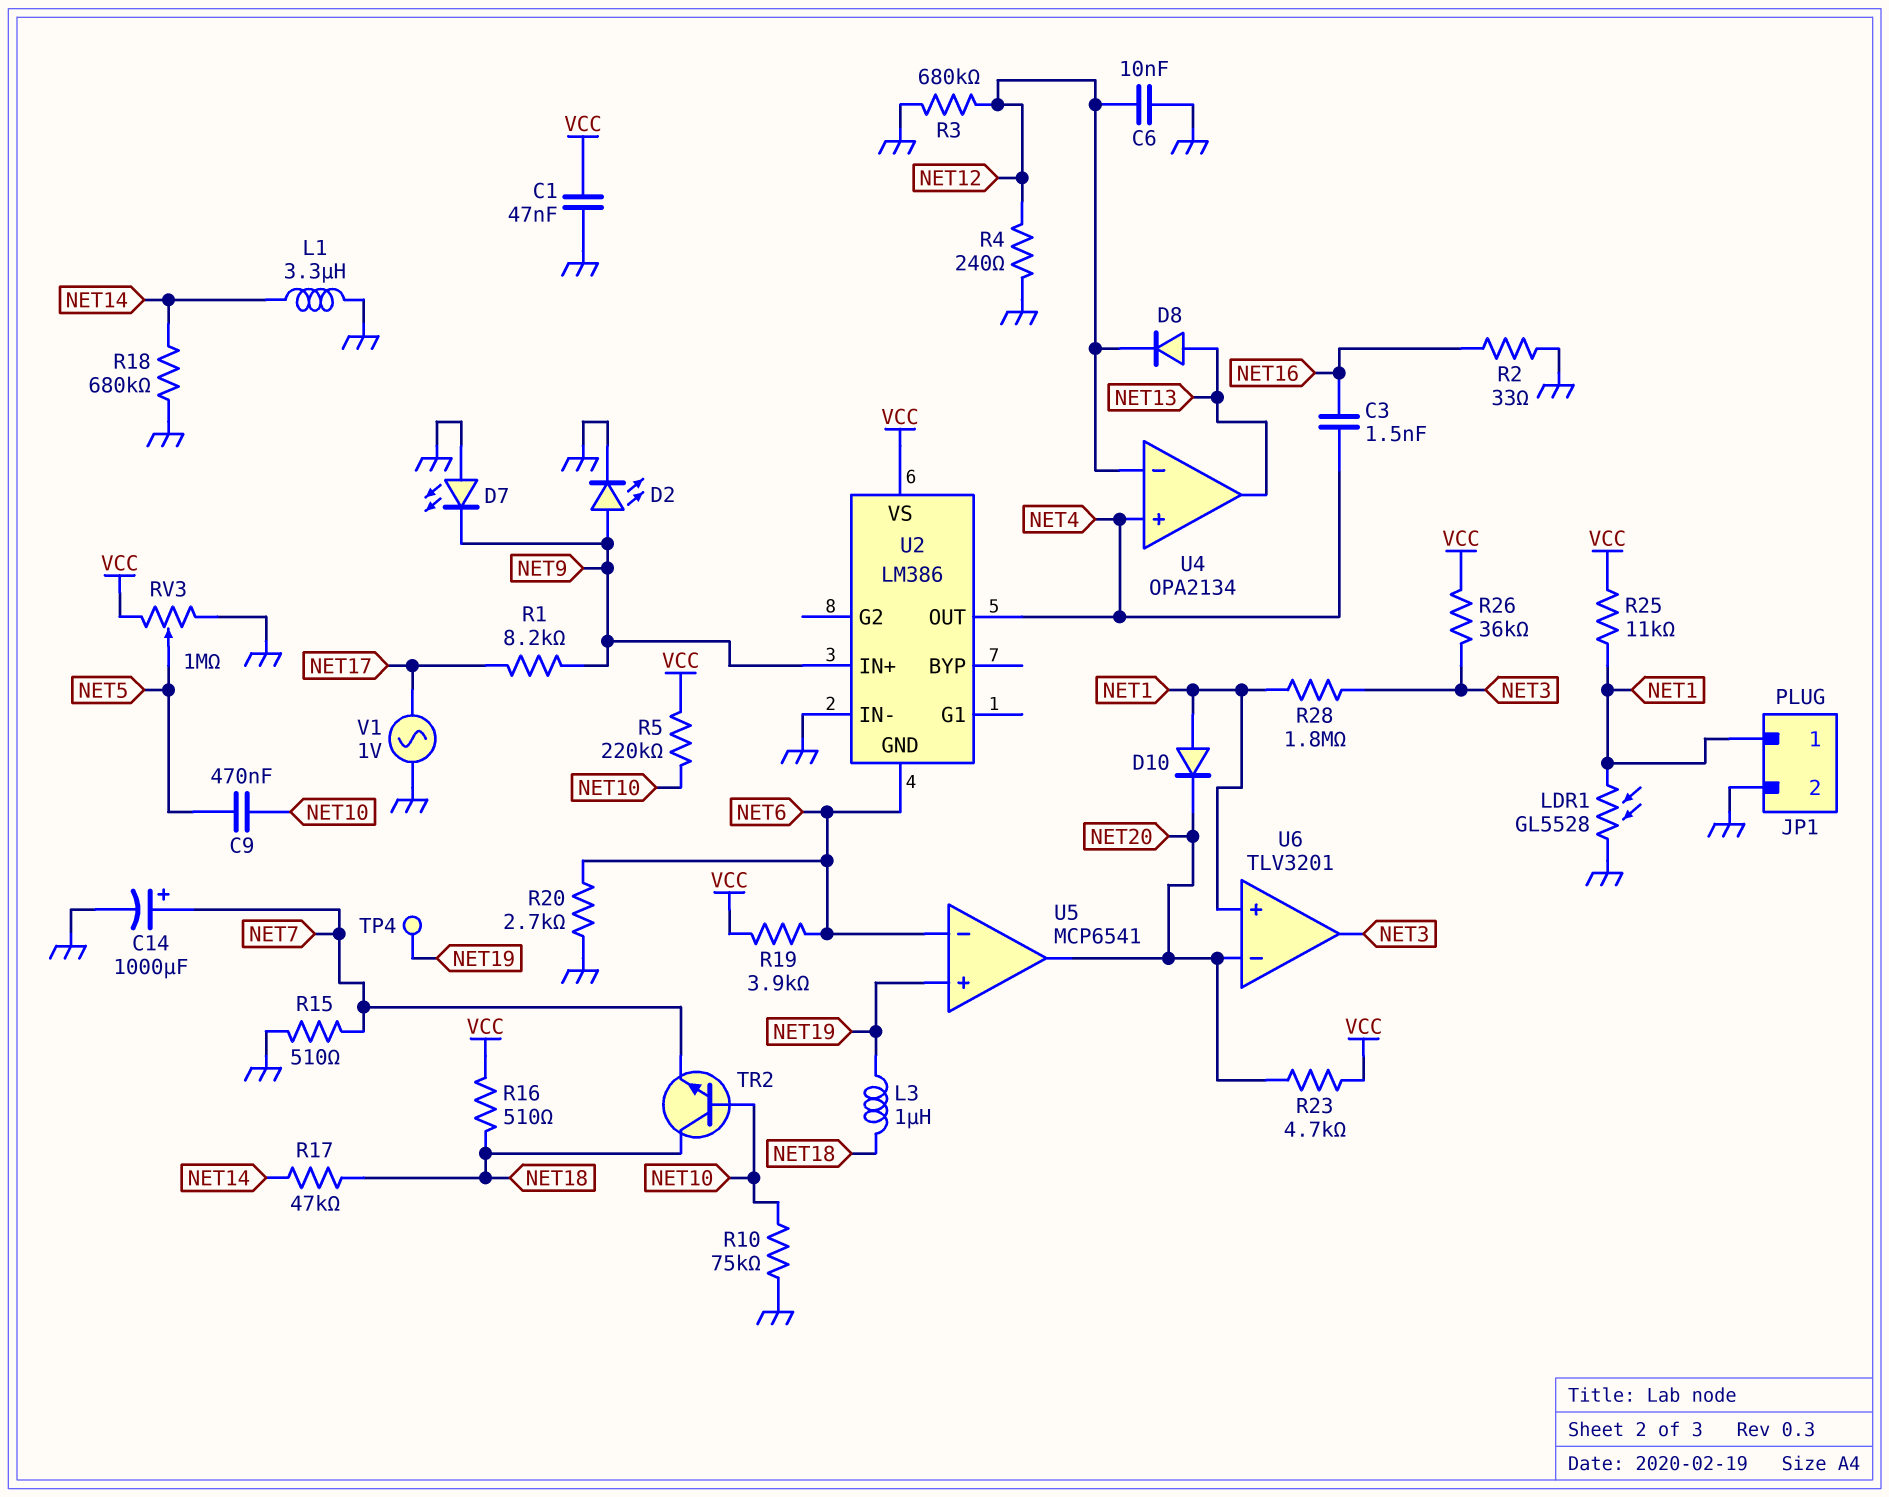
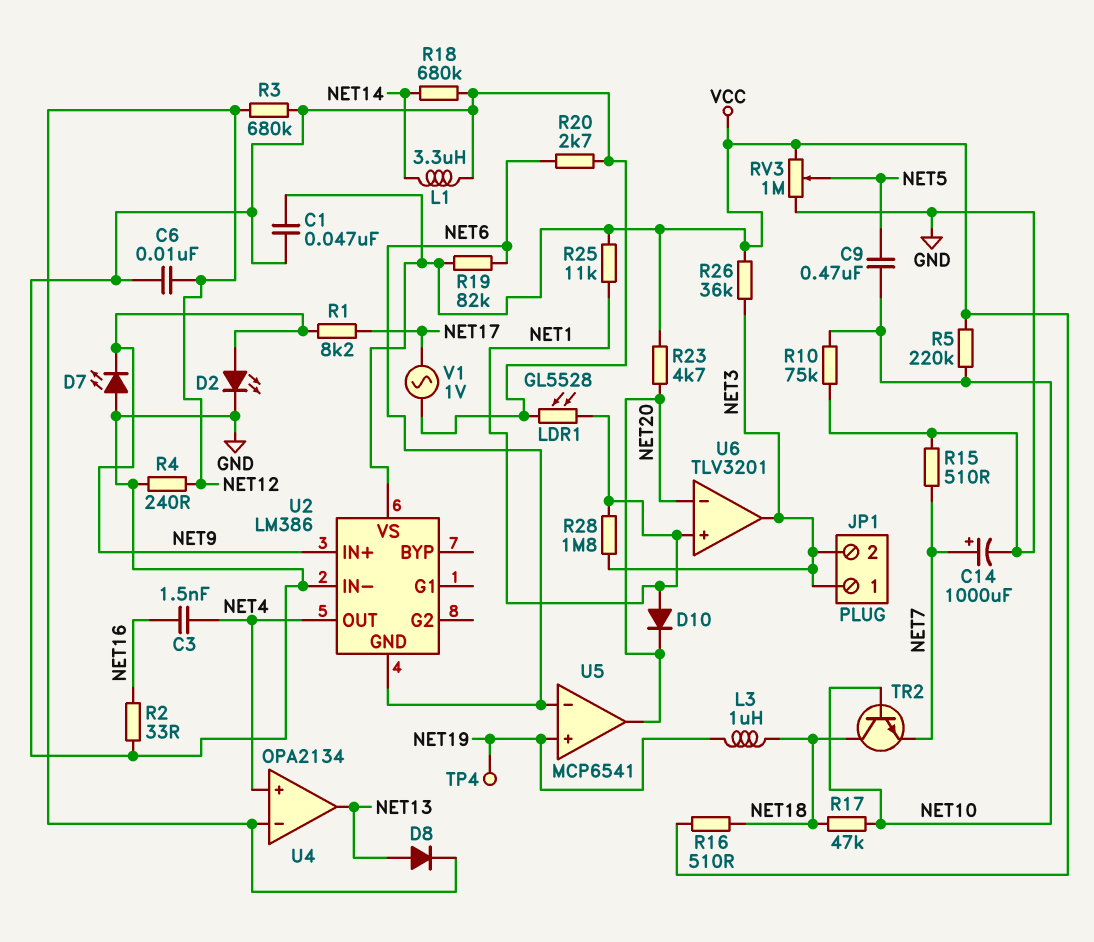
JP1 pin 1: NET1 -> NET3
JP1 pin 2: GND -> NET3
R17: 47k (NET14, NET18) -> 47k (NET10, NET18)
R19: 3.9k (NET6, VCC) -> 82k (NET6, VCC)

